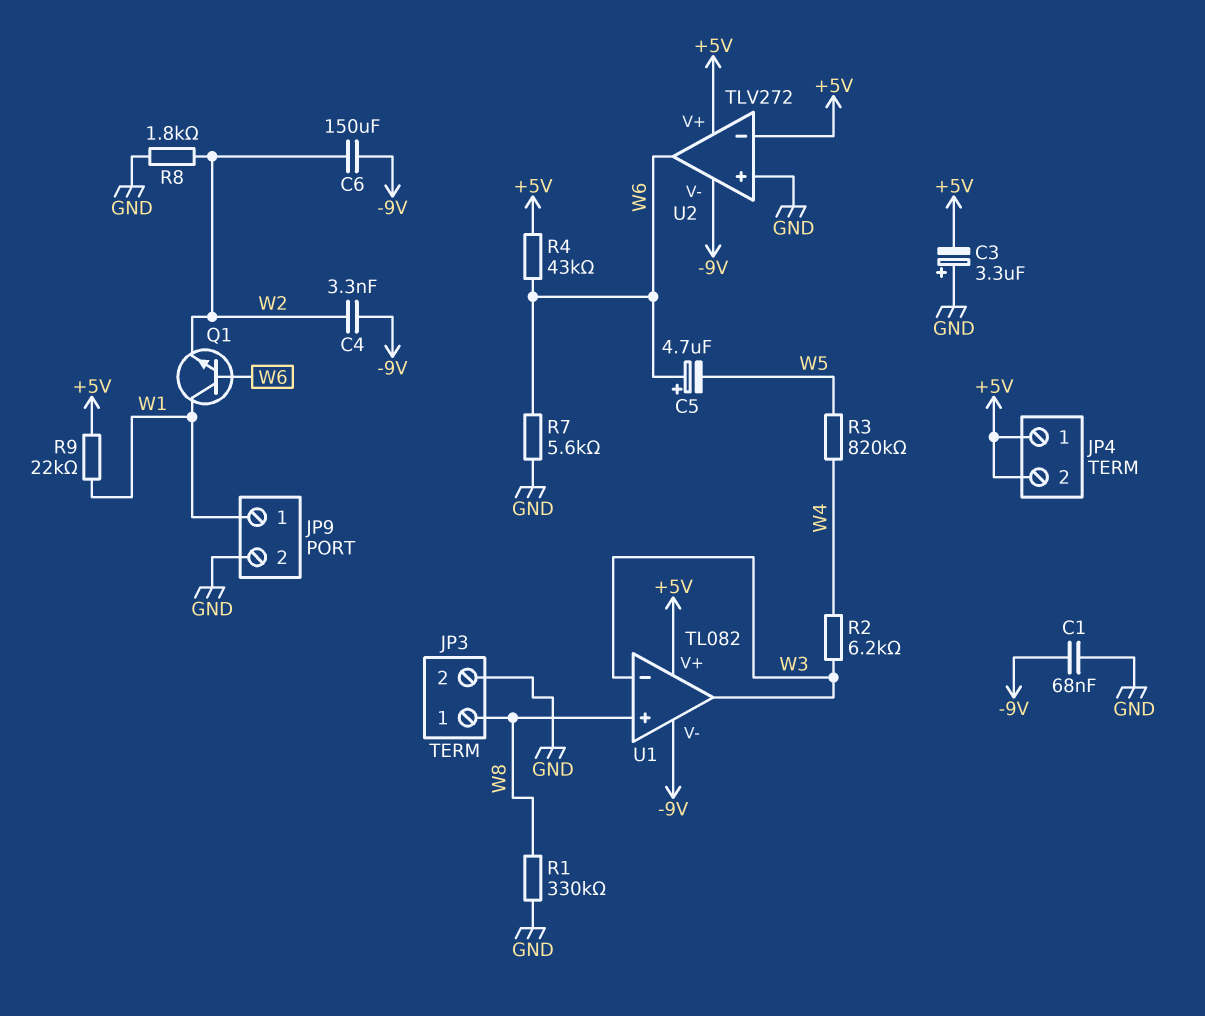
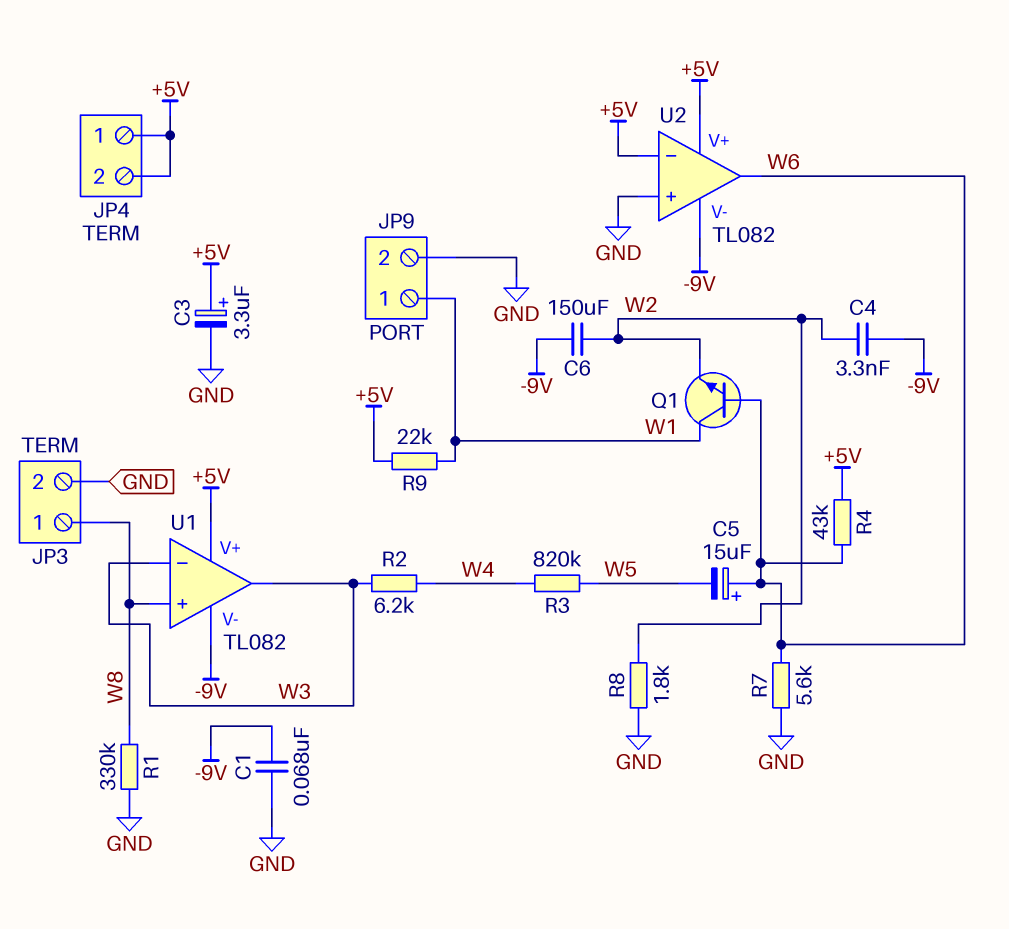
C3: 3.3uF (plus GND, minus +5V) -> 3.3uF (plus +5V, minus GND)
C5: 4.7uF (plus W6, minus W5) -> 15uF (plus W6, minus W5)
U2: TLV272 -> TL082

